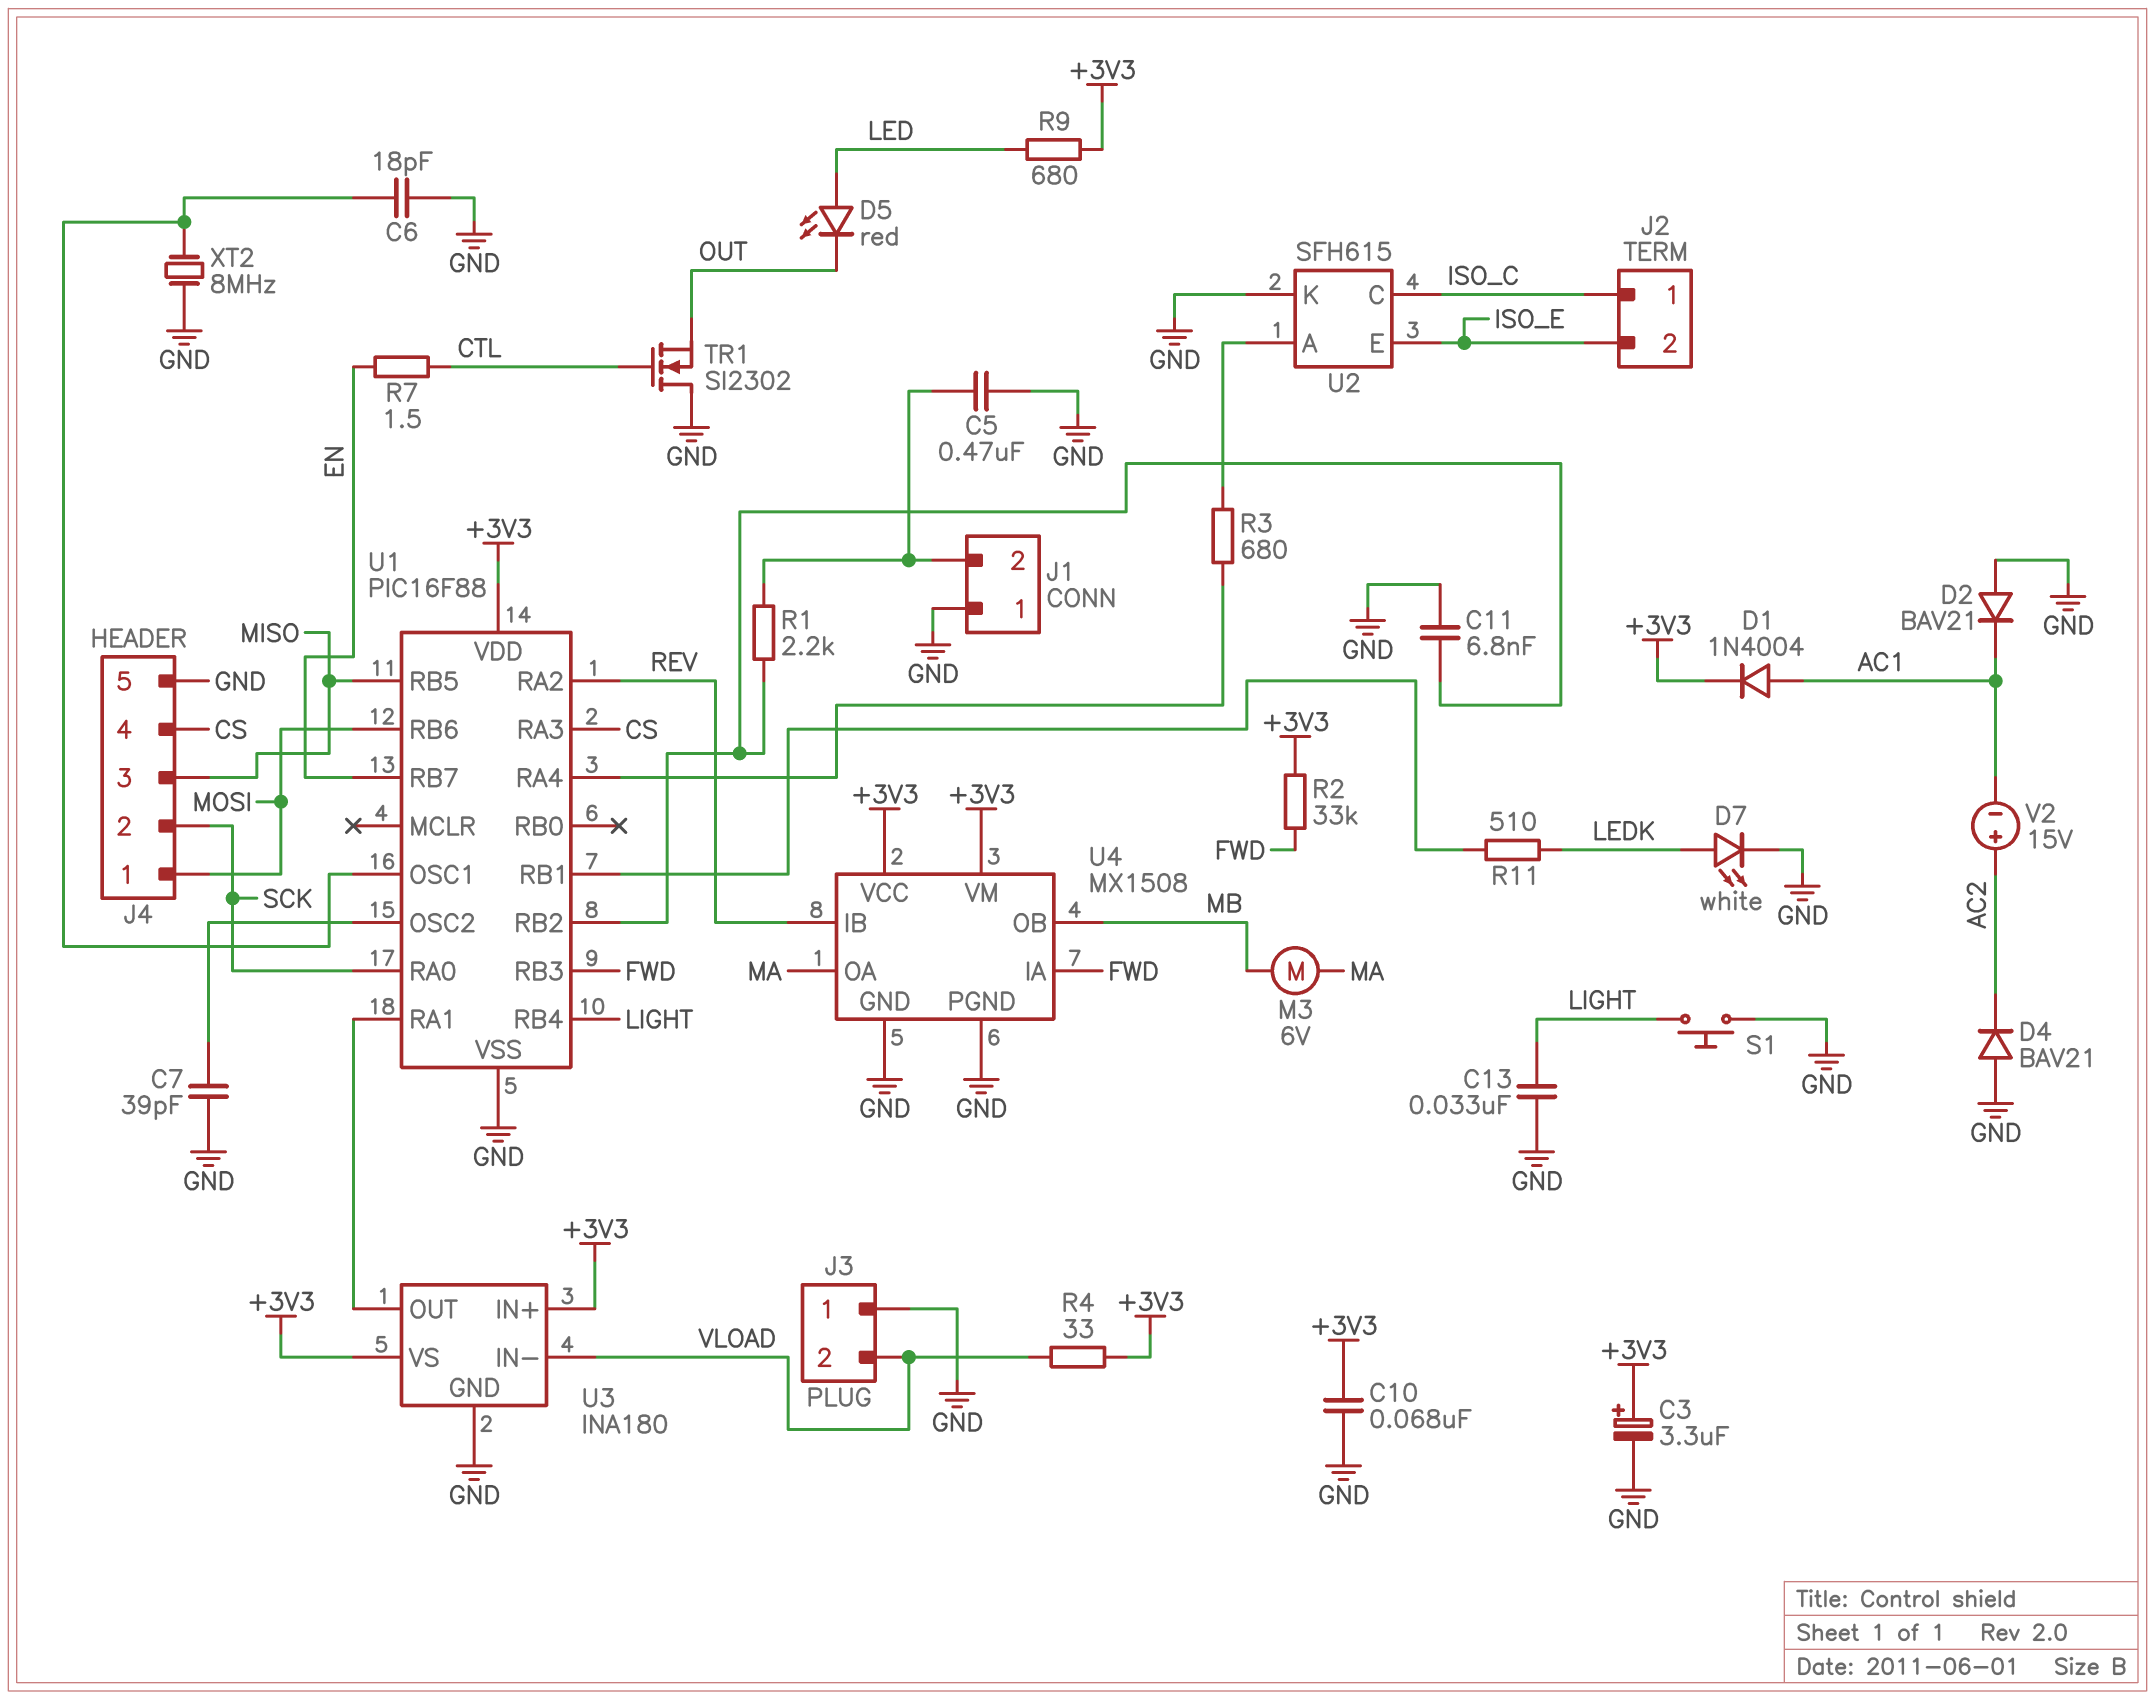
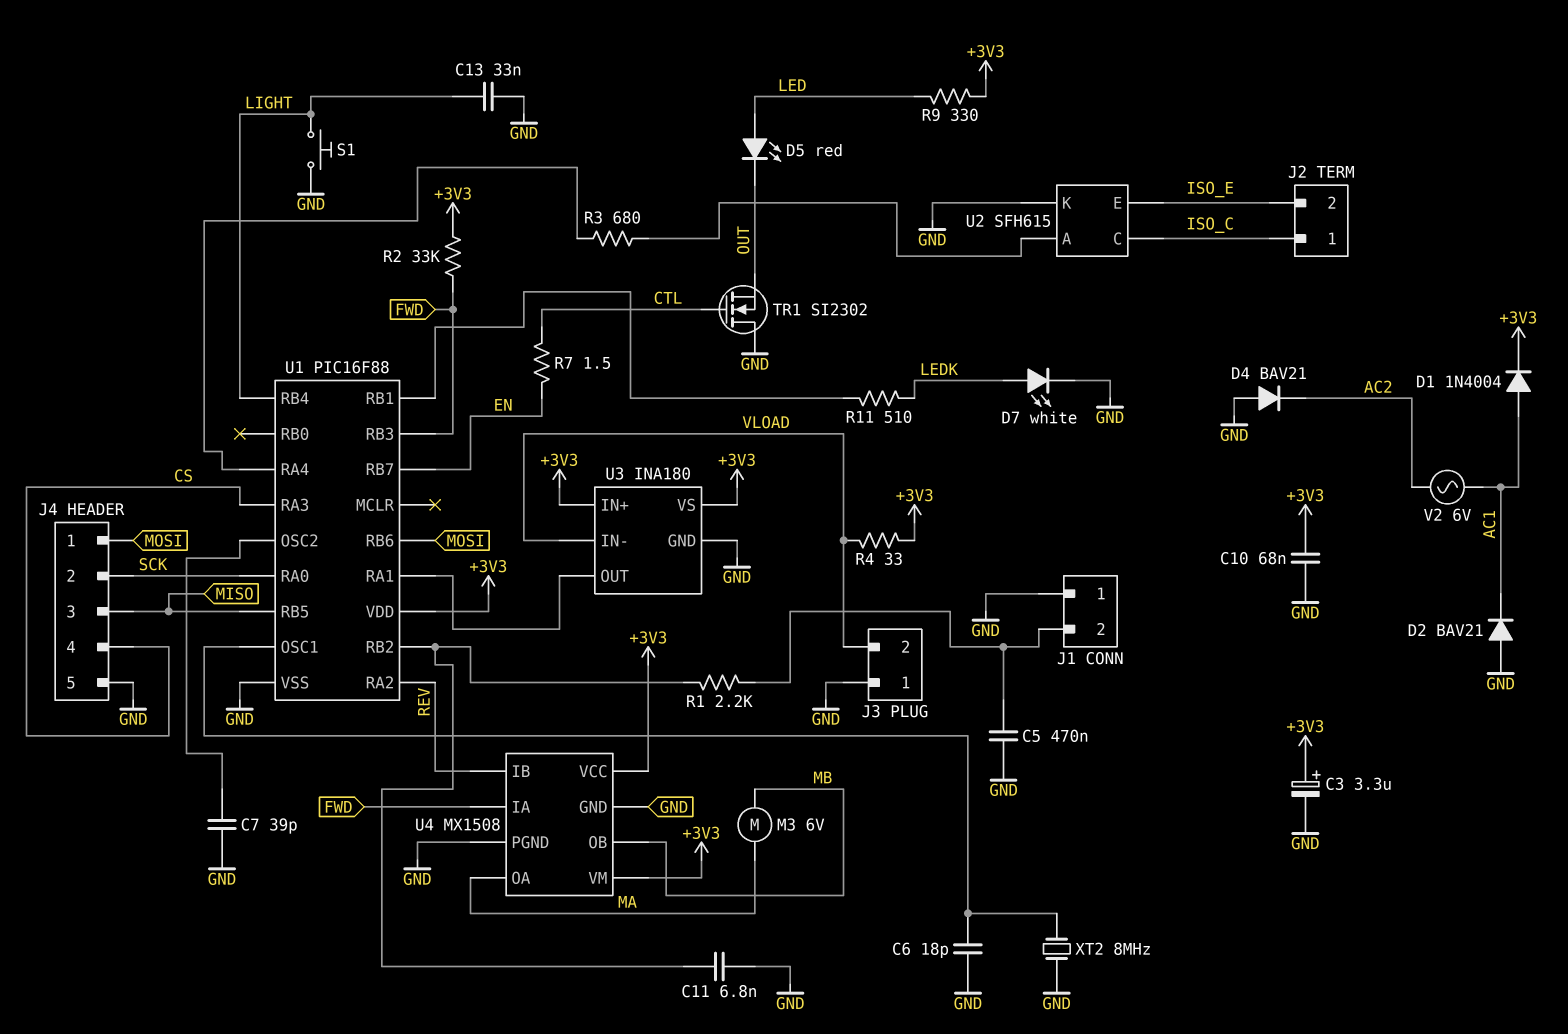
R9: 680 (+3V3, LED) -> 330 (+3V3, LED)
V2: 15V (plus AC2, minus AC1) -> AC 6V (AC1, AC2)

